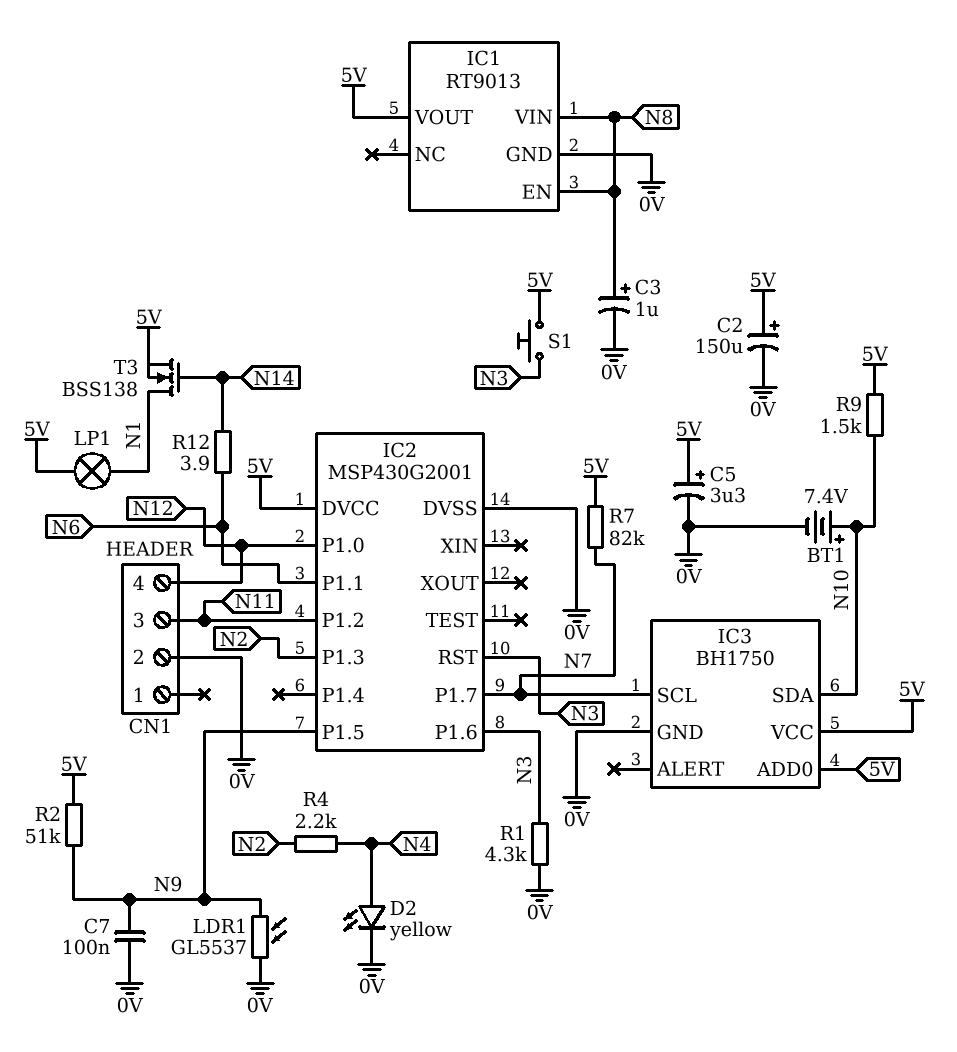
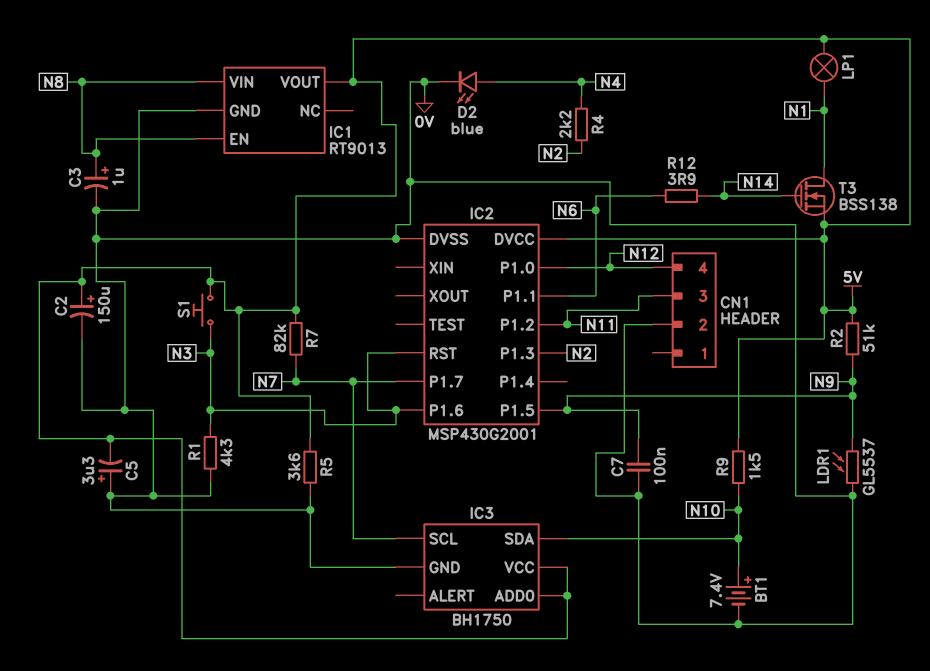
C5: 3.3uF (plus 5V, minus 0V) -> 3.3uF (plus 0V, minus 5V)
D2: LED yellow (A N4, K 0V) -> LED blue (A N4, K 0V)
R5: none -> 3.6k (0V, 5V)

